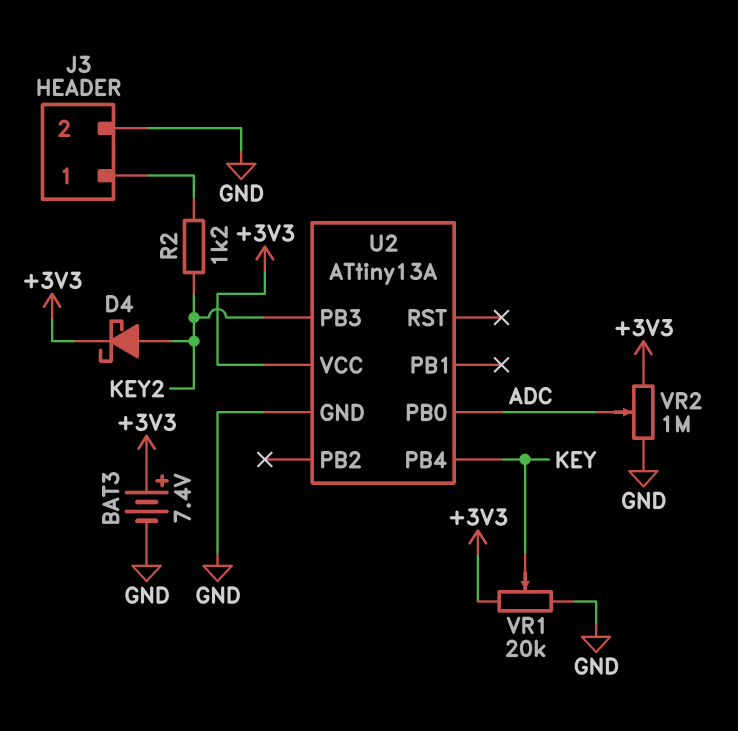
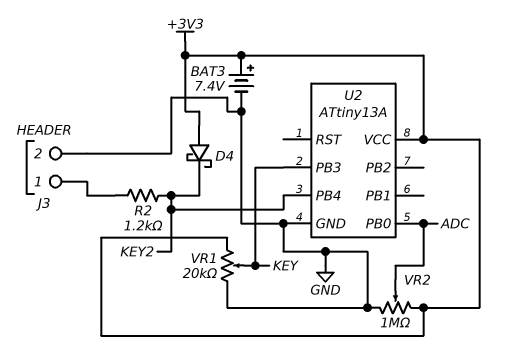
D4: schottky (A KEY2, K +3V3) -> schottky (A +3V3, K KEY2)
U2 pin PB3: KEY2 -> KEY
U2 pin PB4: KEY -> KEY2

